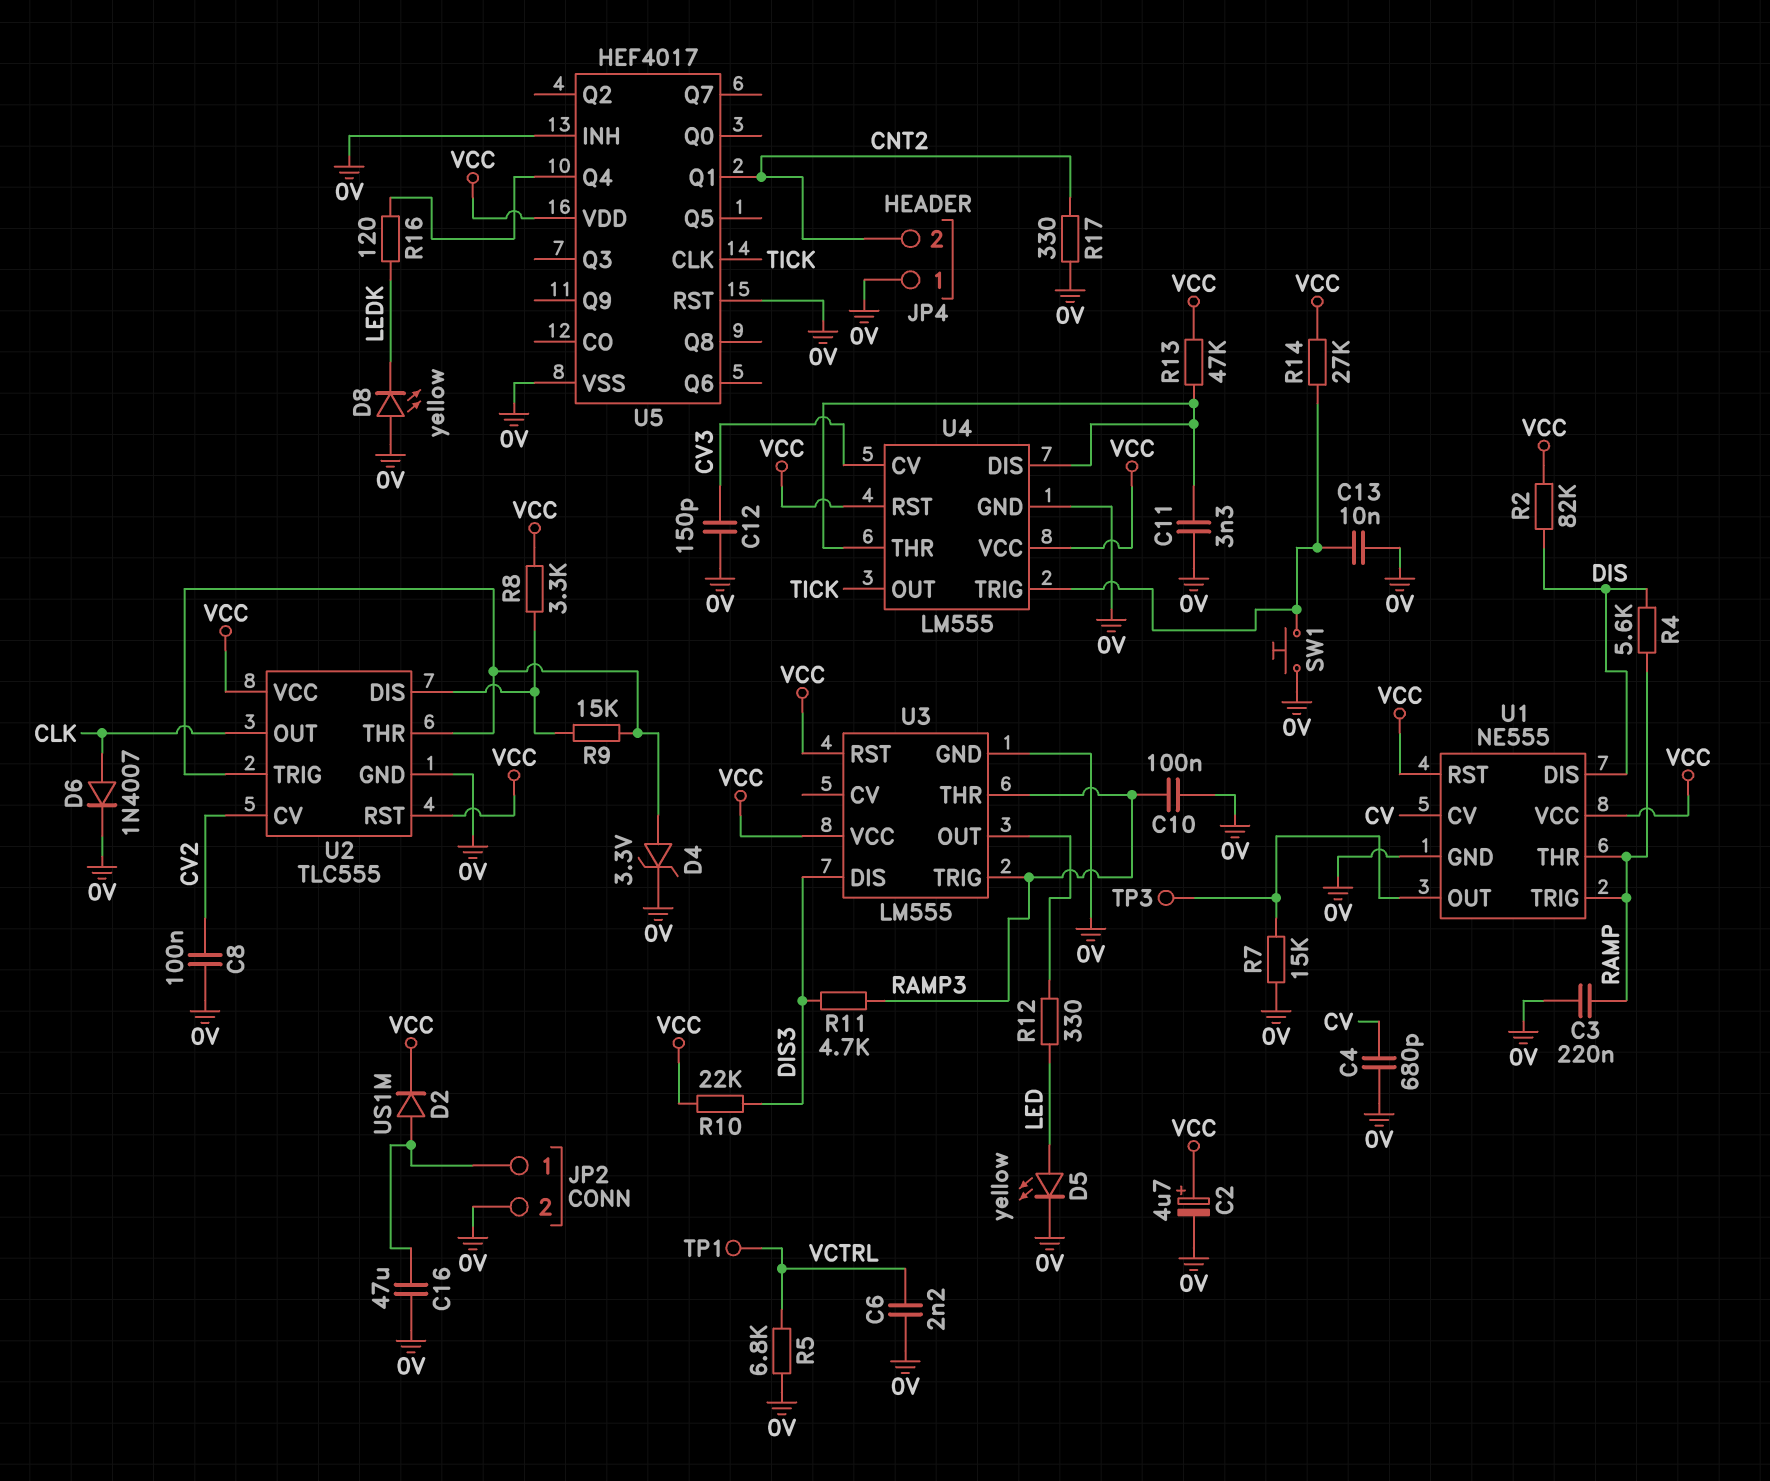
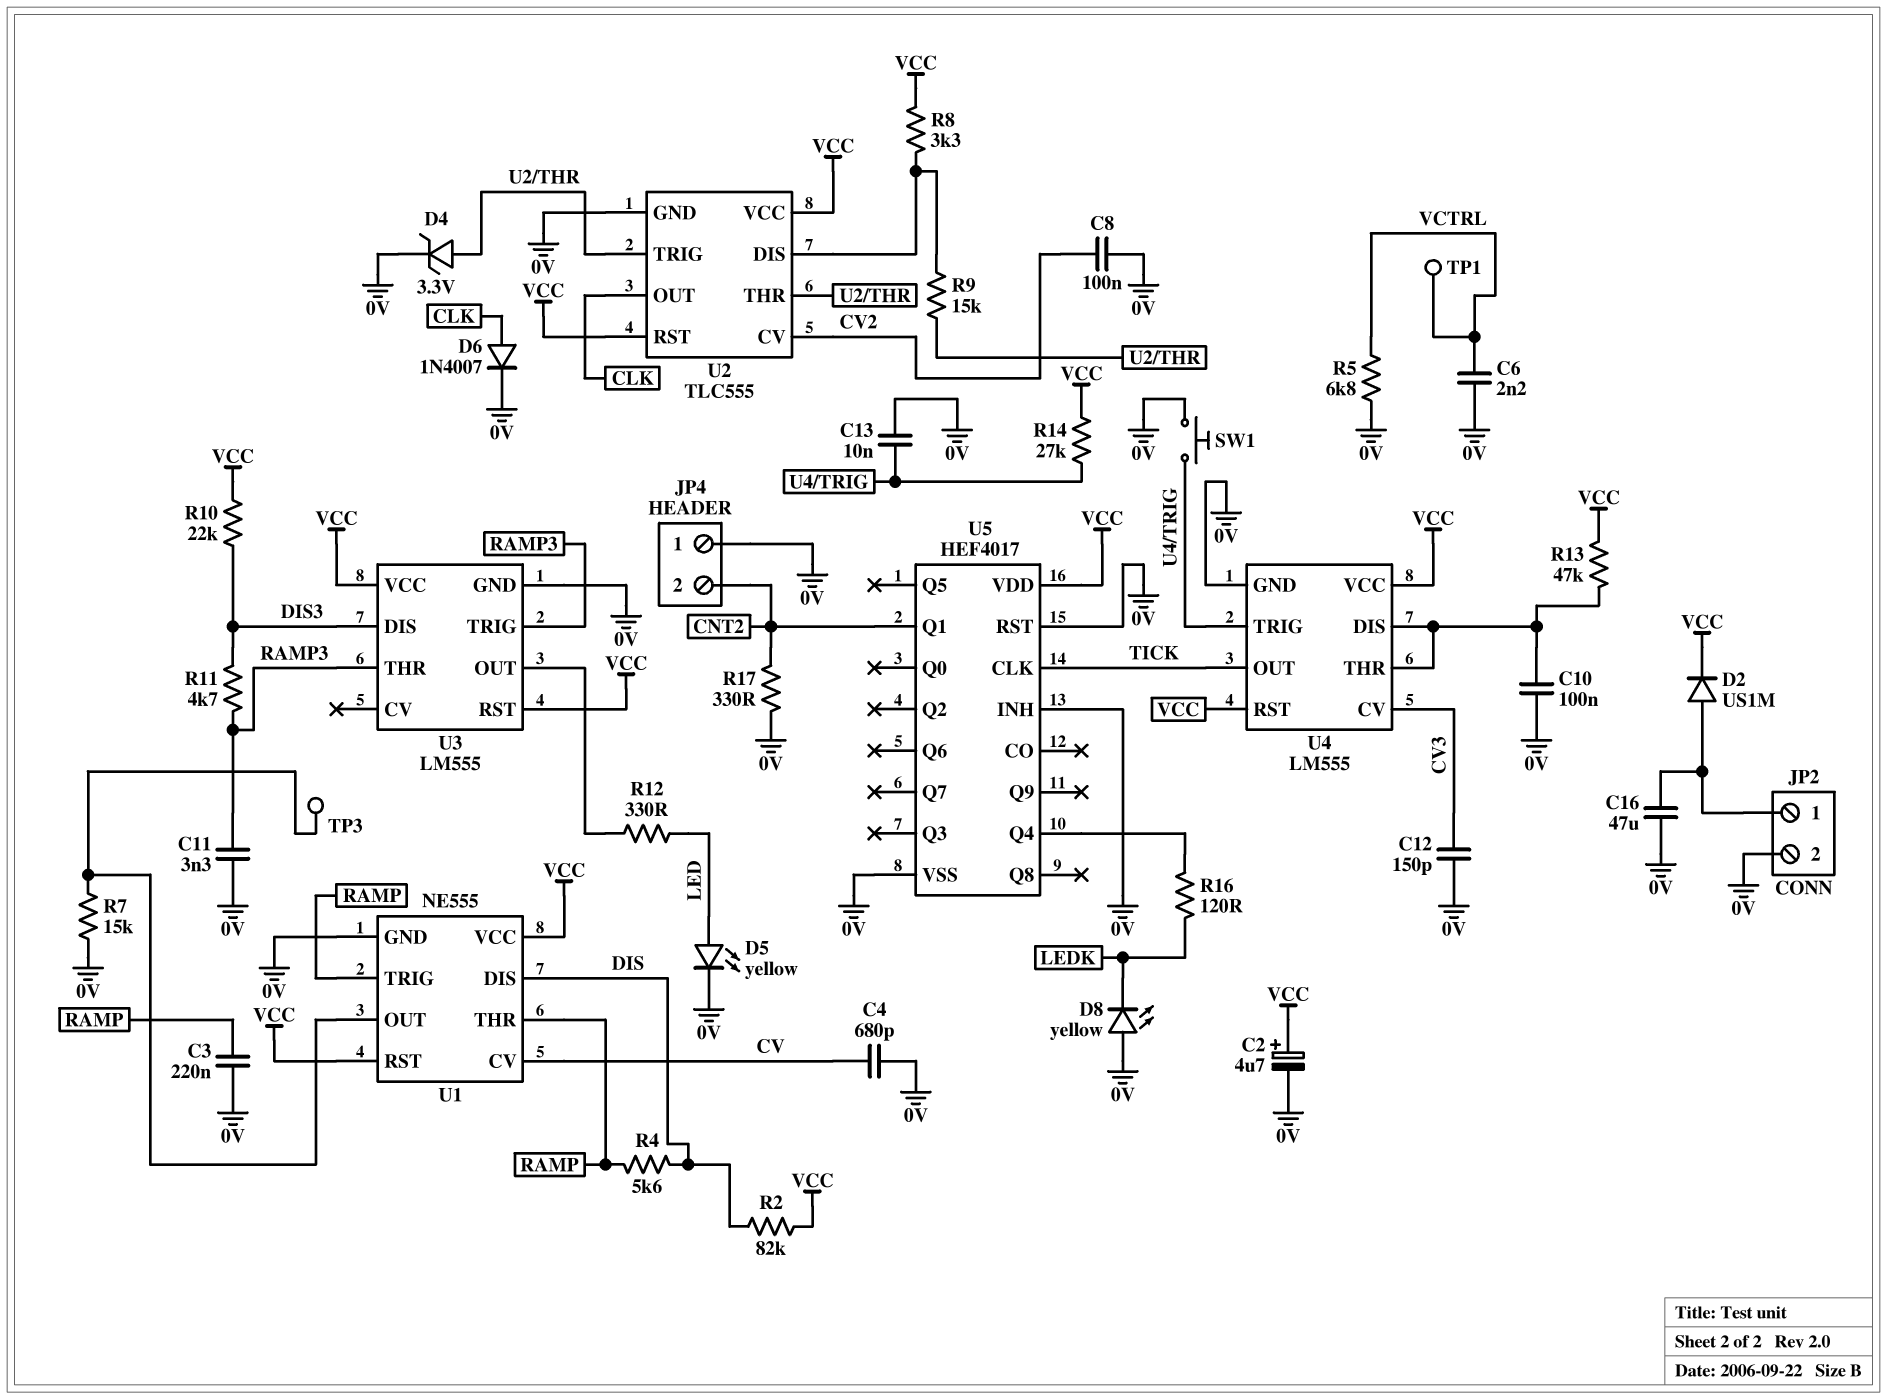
C10: 100nF (0V, RAMP3) -> 100nF (0V, U4/DIS)
C11: 3.3nF (0V, U4/DIS) -> 3.3nF (0V, RAMP3)

